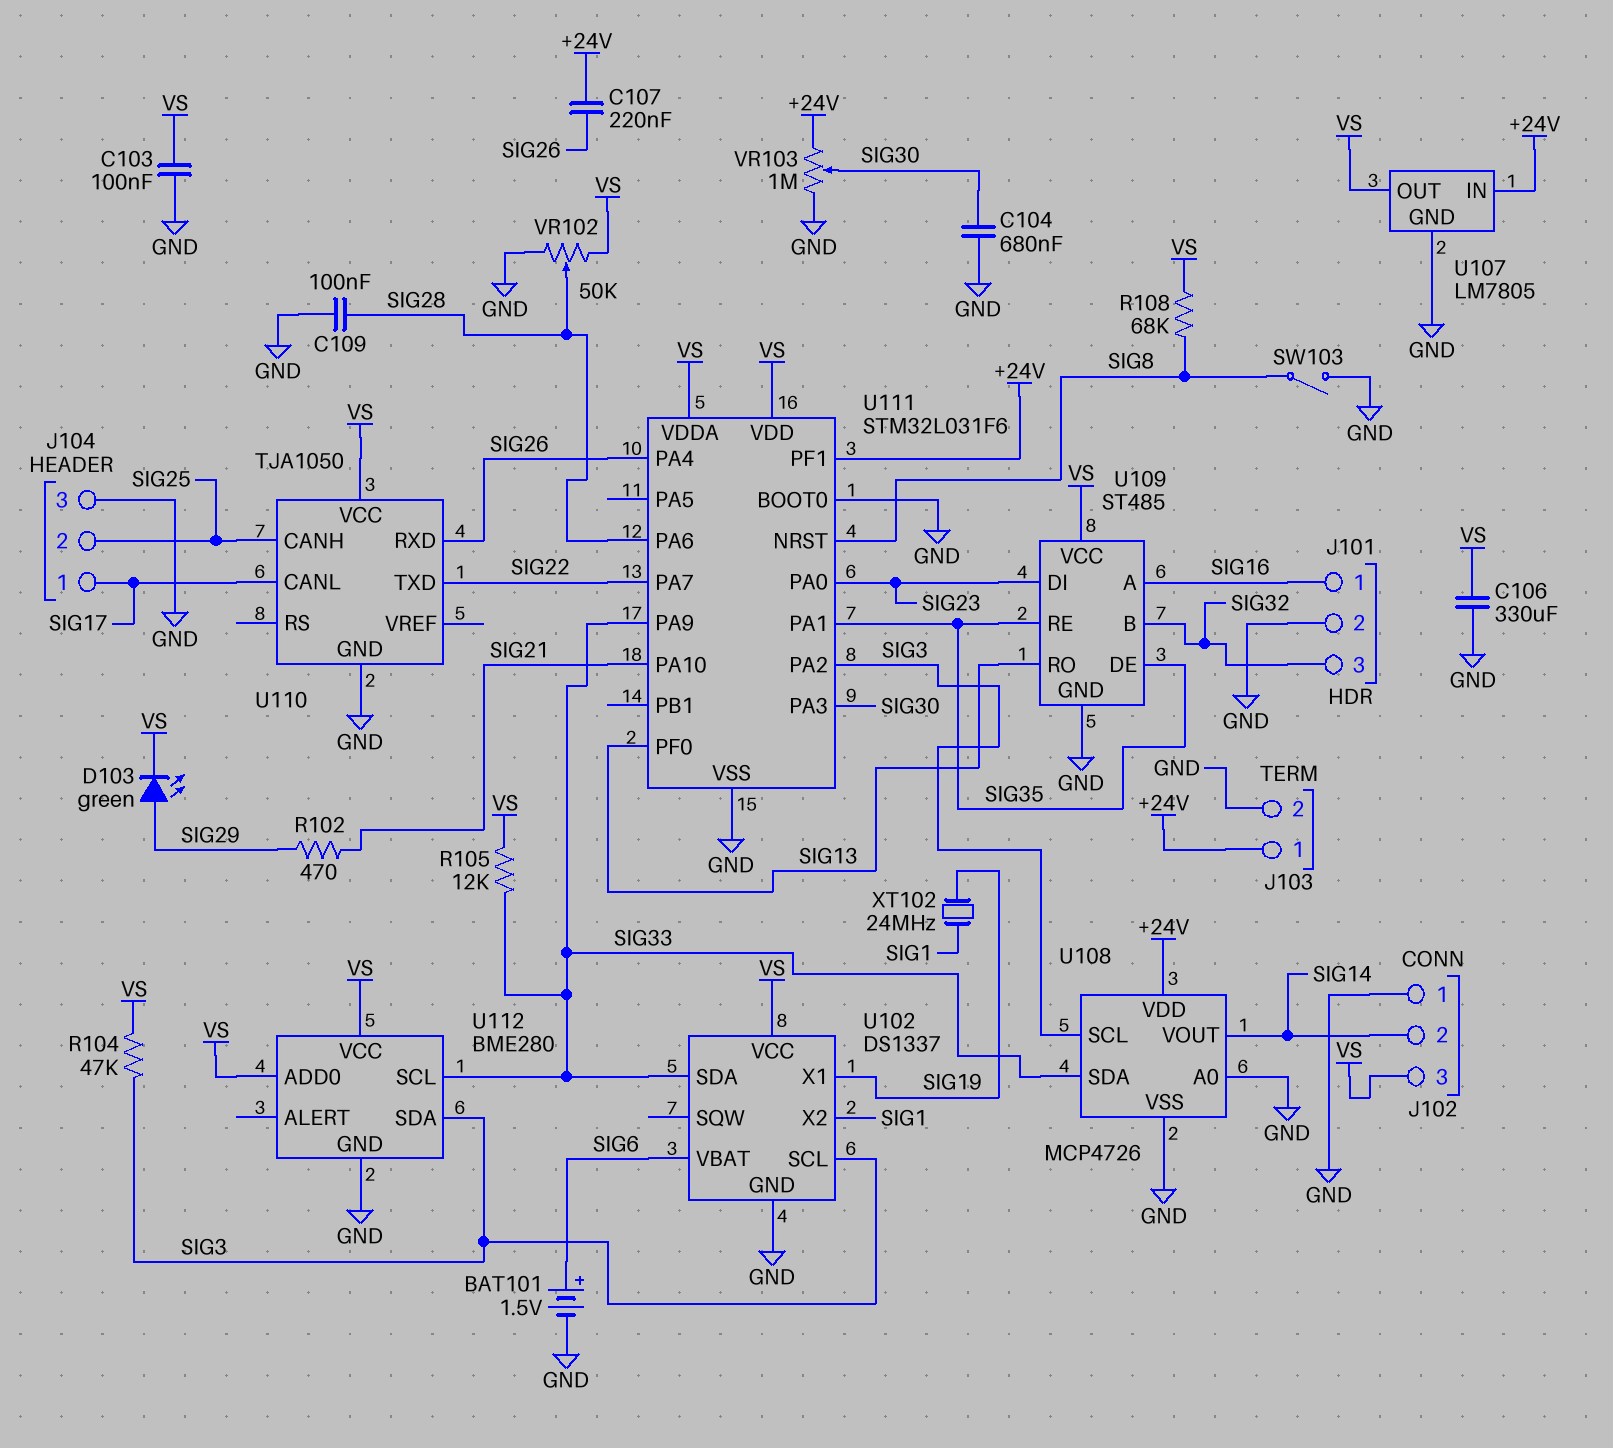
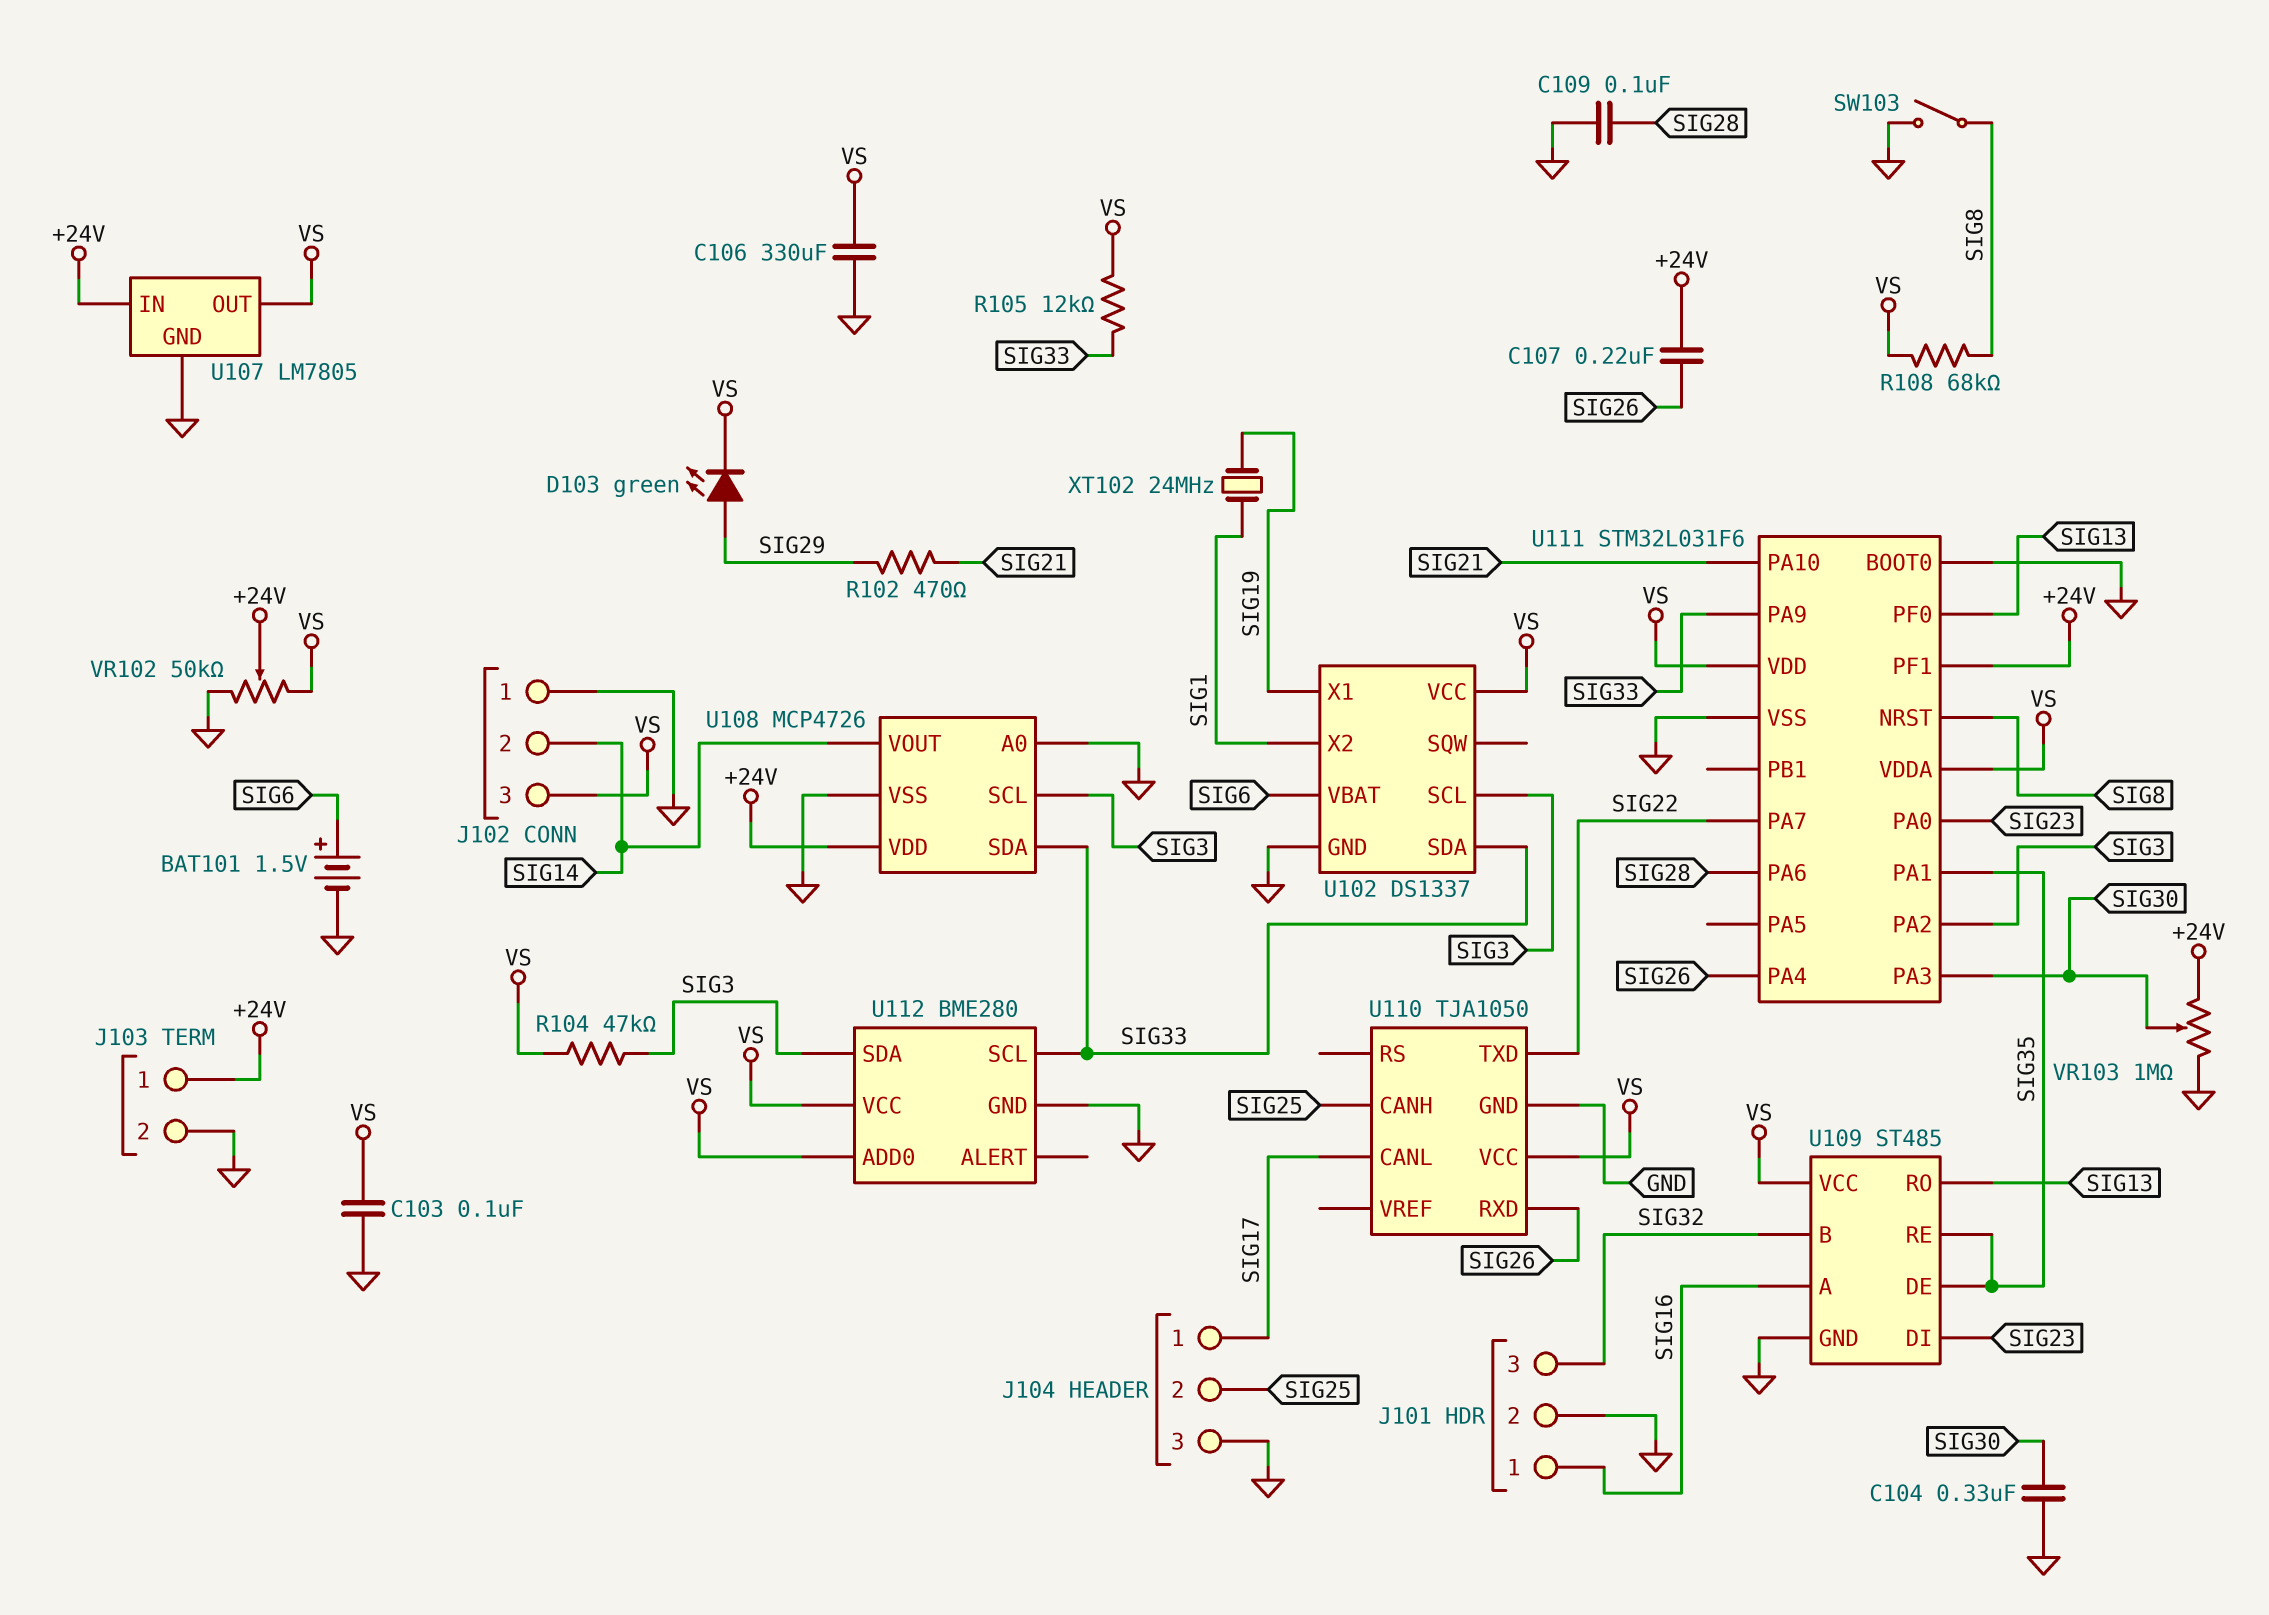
C104: 680nF (GND, SIG30) -> 330nF (GND, SIG30)
VR102: 50k (GND, VS, wiper SIG28) -> 50k (GND, VS, wiper +24V)

